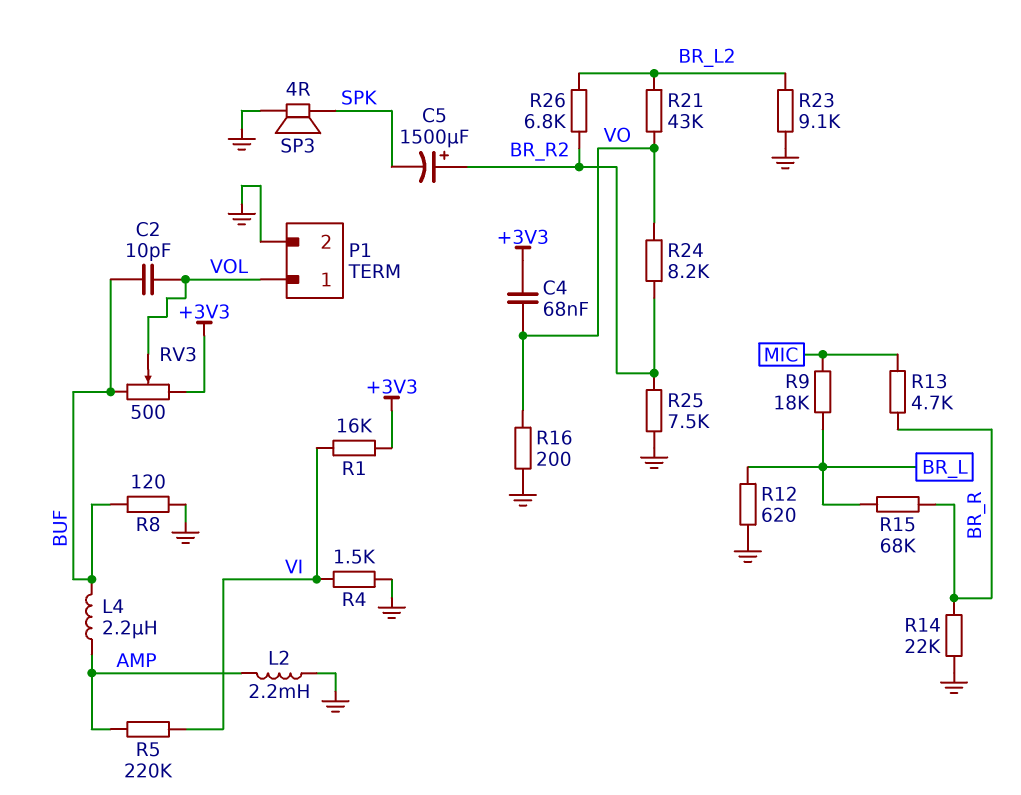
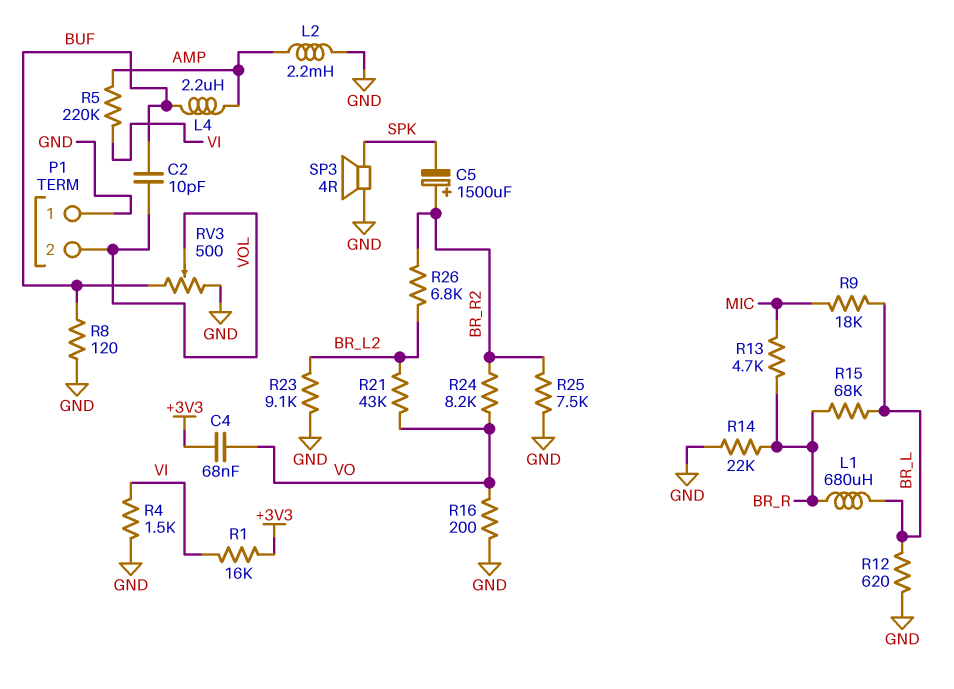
L1: none -> 680uH (BR_L, BR_R)
P1 pin 1: VOL -> GND
P1 pin 2: GND -> VOL
RV3: 500 (+3V3, BUF, wiper VOL) -> 500 (BUF, GND, wiper VOL)

